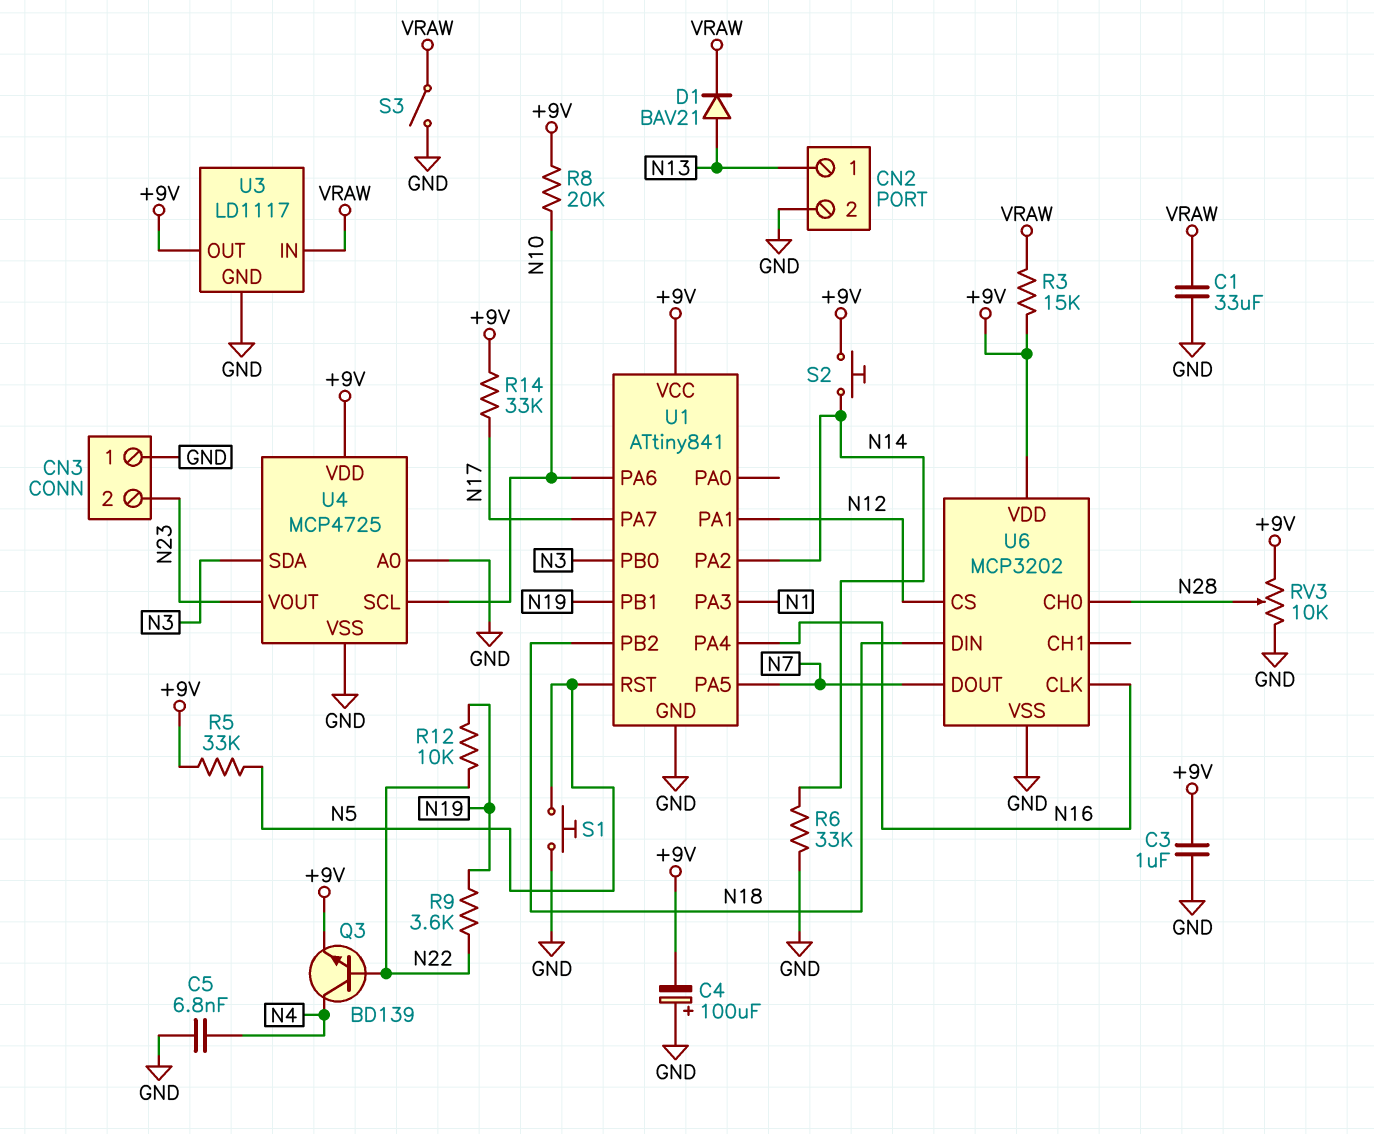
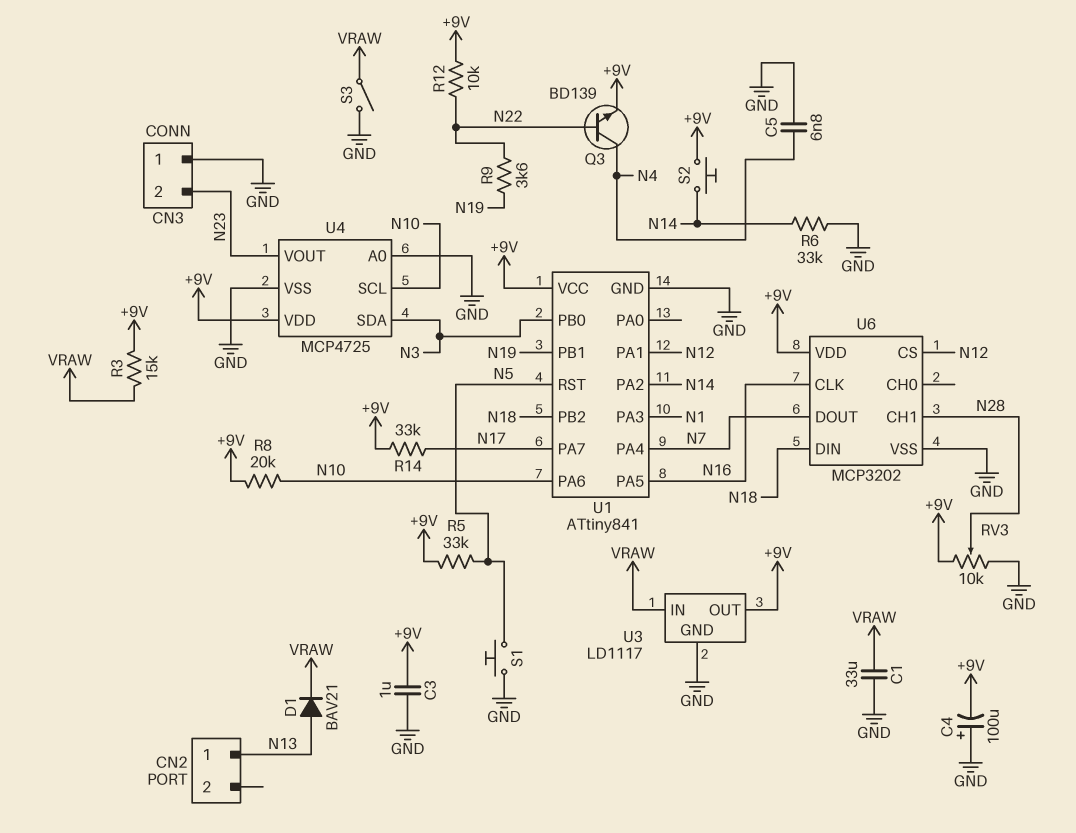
CN2 pin 2: GND -> none
R12: 10k (N19, N22) -> 10k (+9V, N22)
U1 pin PA4: N16 -> N7
U1 pin PA5: N7 -> N16
U6 pin CH0: N28 -> none
U6 pin CH1: none -> N28

